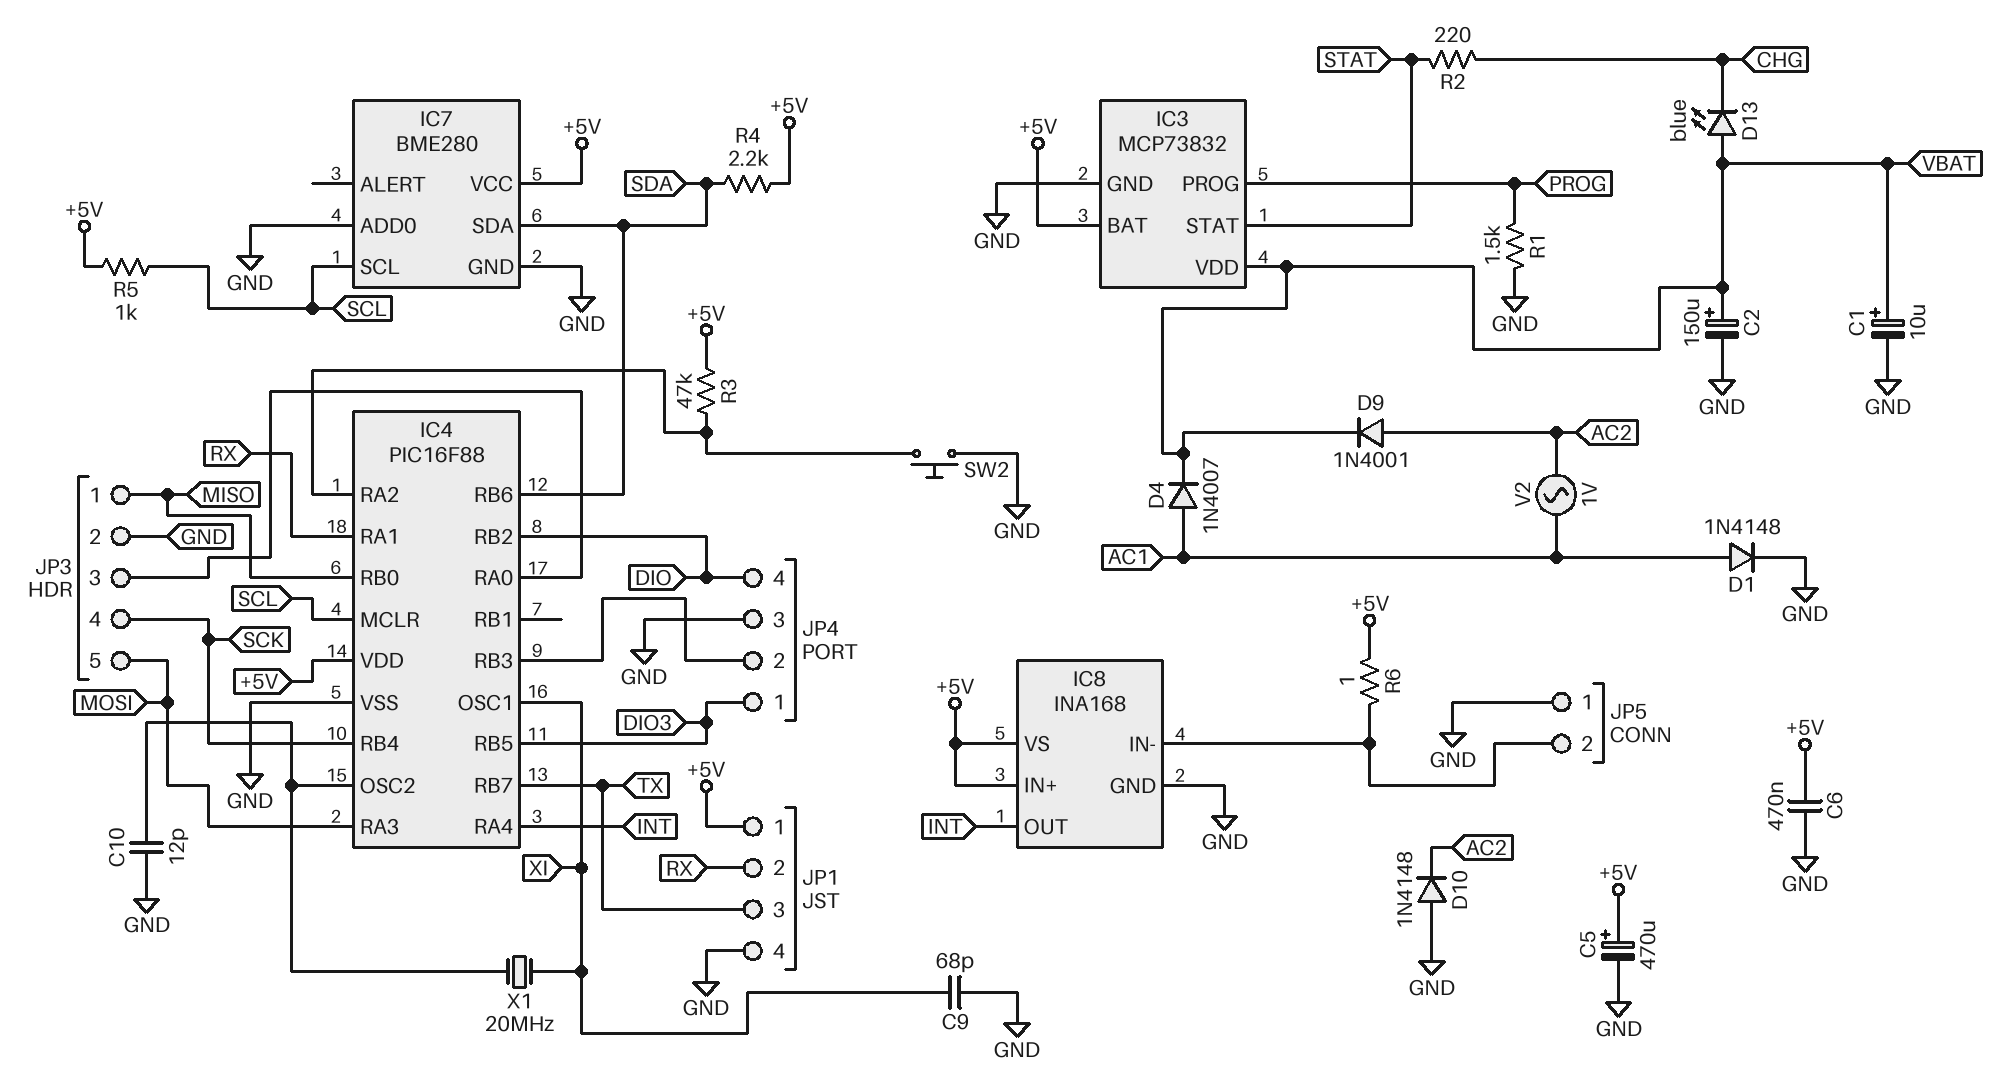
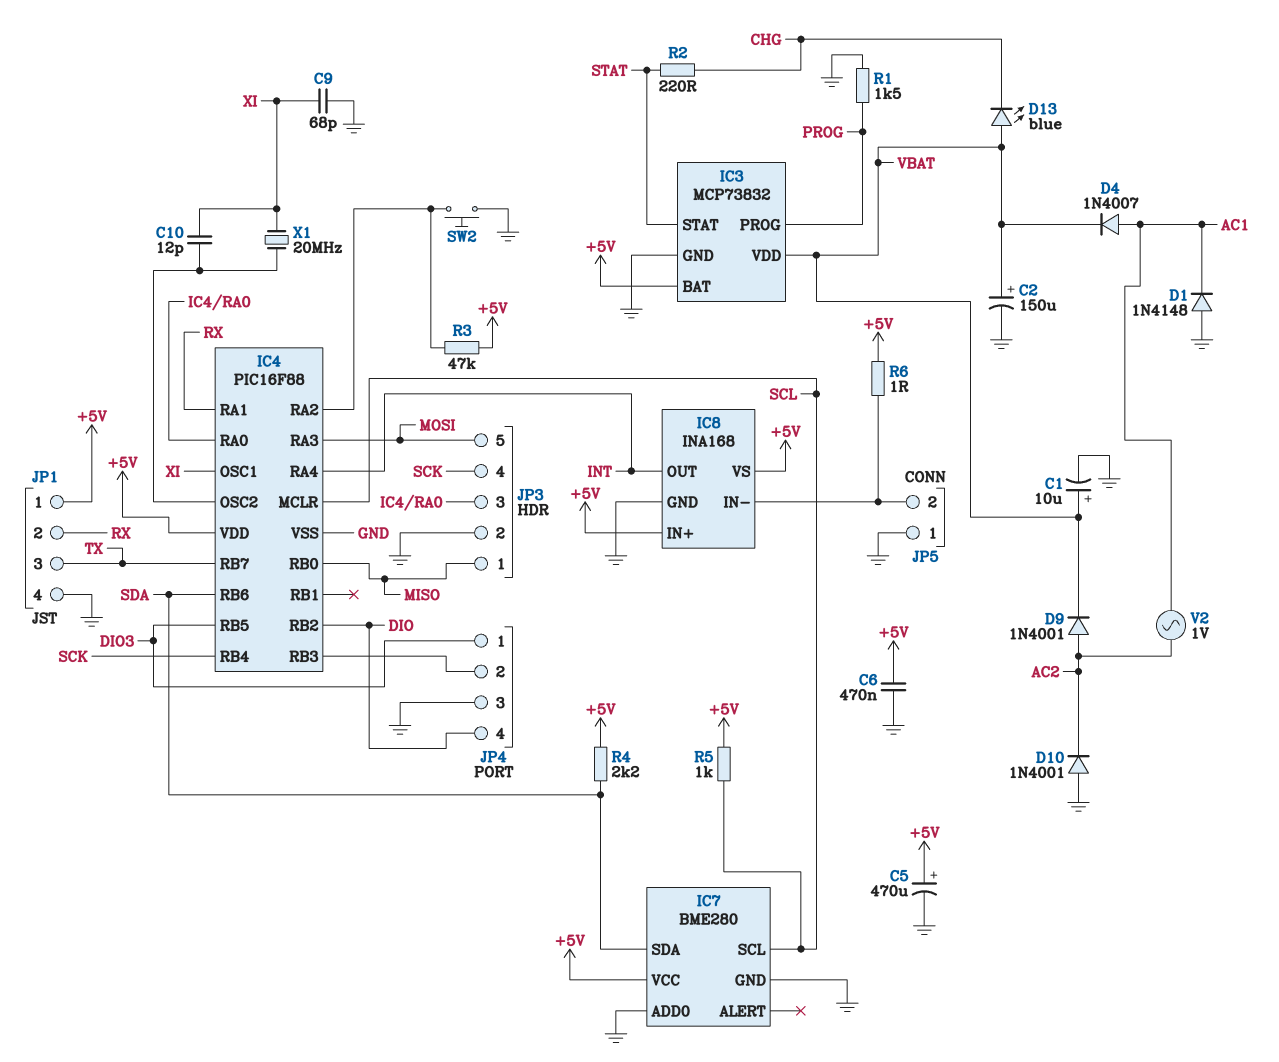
C10: 12pF (GND, IC4/OSC2) -> 12pF (IC4/OSC2, XI)
D1: diode 1N4148 (A AC1, K GND) -> diode 1N4148 (A GND, K AC1)
D10: diode 1N4148 (A GND, K AC2) -> diode 1N4001 (A GND, K AC2)

